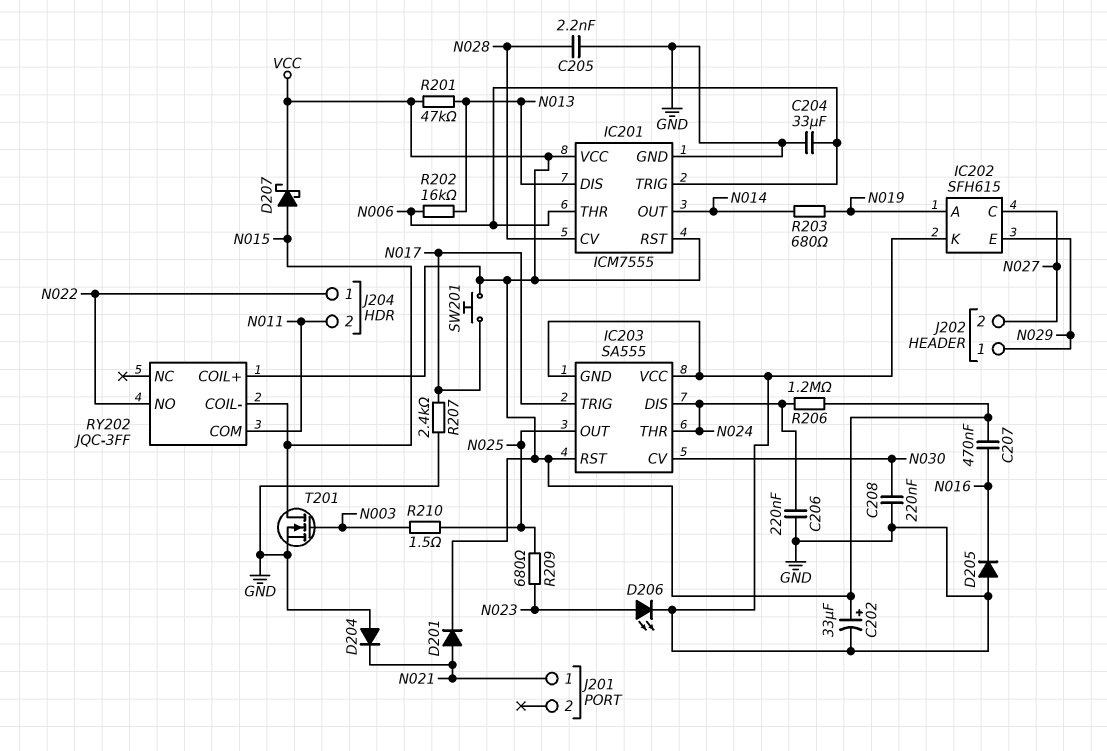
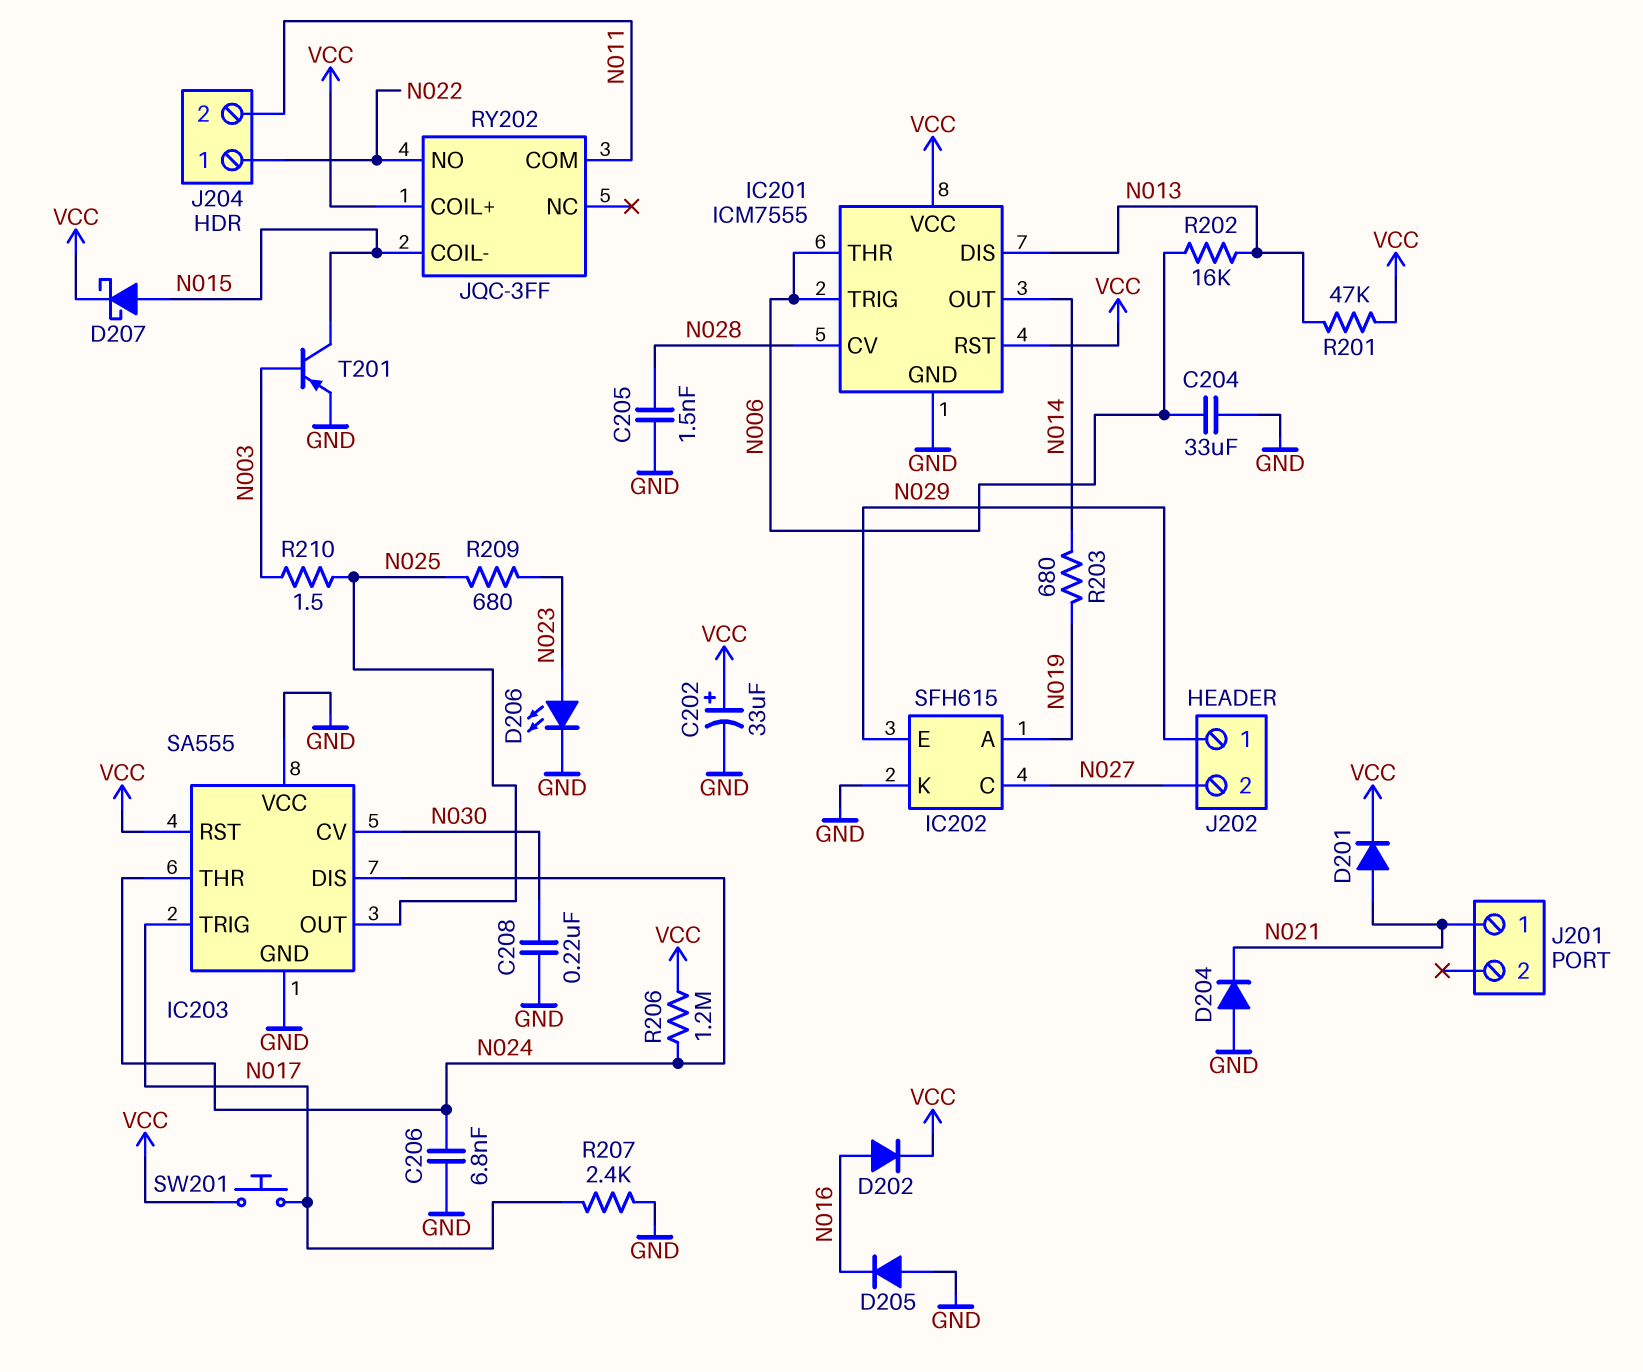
C205: 2.2nF (GND, N028) -> 1.5nF (GND, N028)
C206: 220nF (GND, N024) -> 6.8nF (GND, N024)
C207: 470nF (N016, VCC) -> none
D202: none -> diode (A N016, K VCC)
T201: NMOS (G N003, D N015, S GND) -> PNP (B N003, C N015, E GND)

